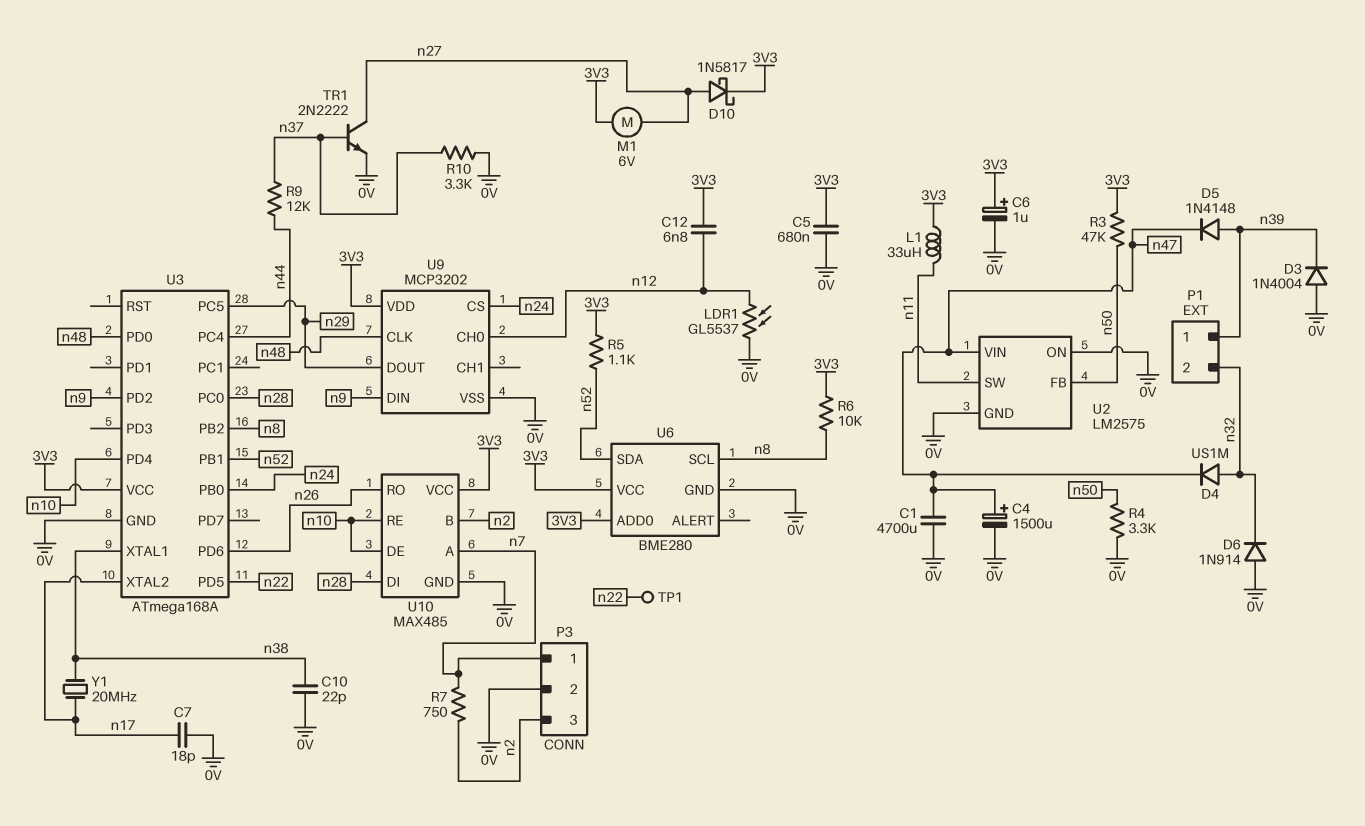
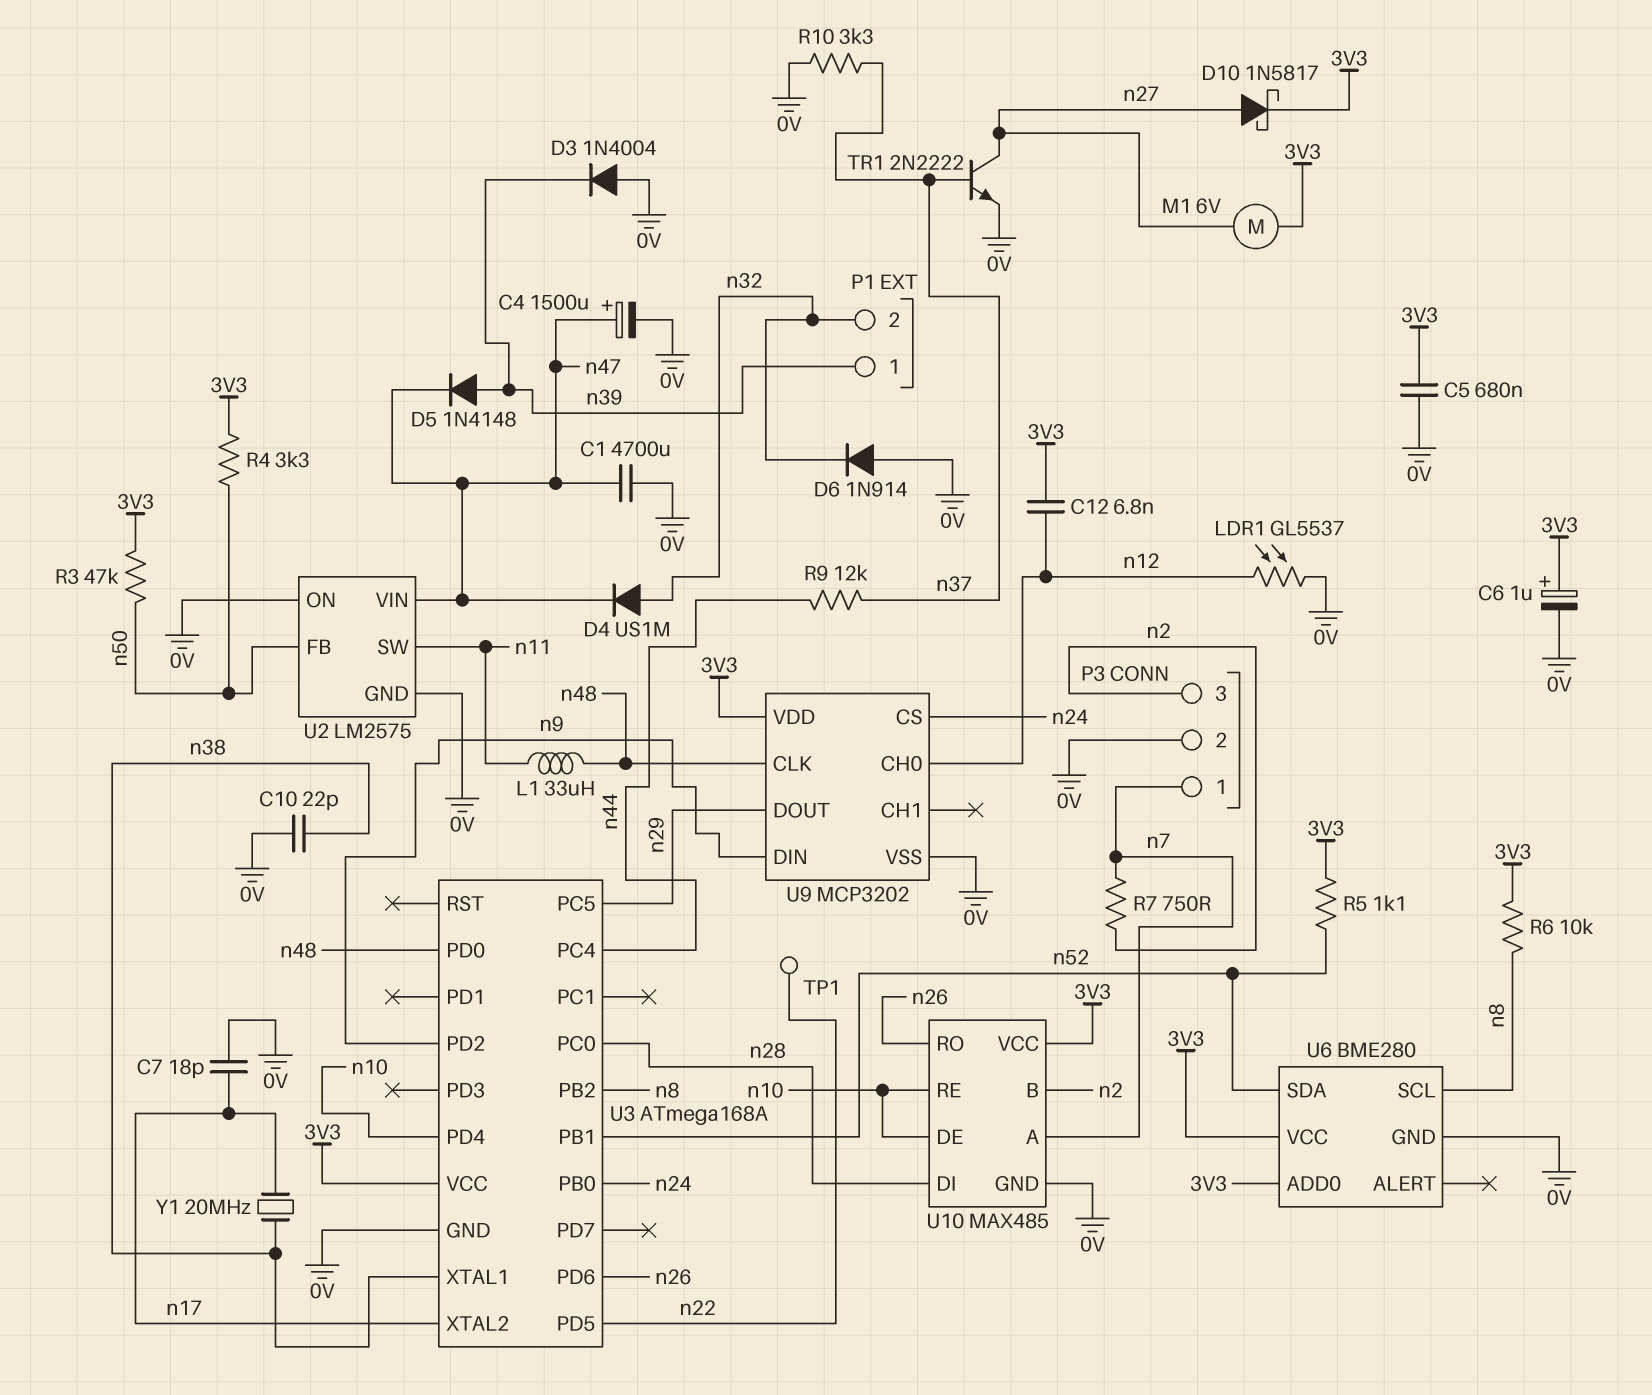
L1: 33uH (3V3, n11) -> 33uH (n11, n48)
R4: 3.3k (0V, n50) -> 3.3k (3V3, n50)

